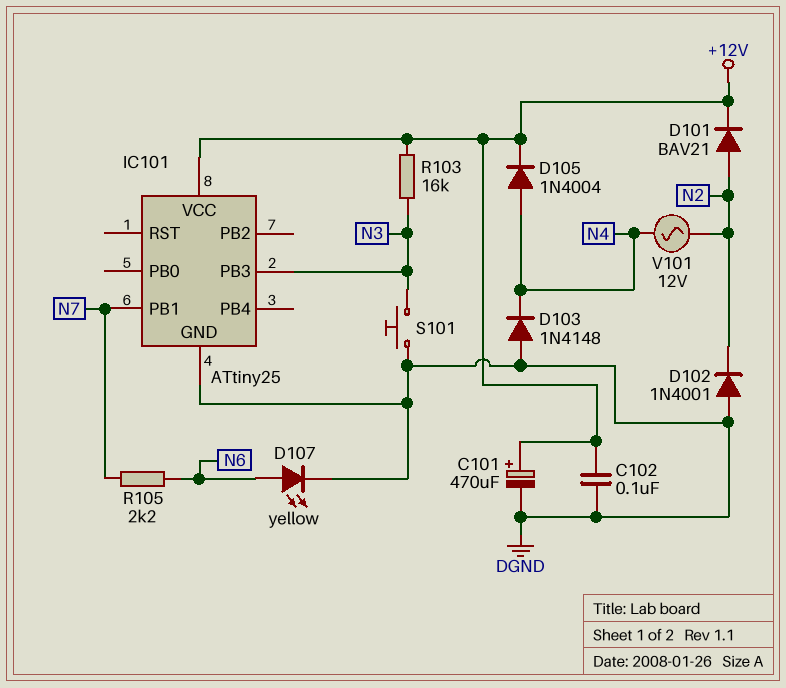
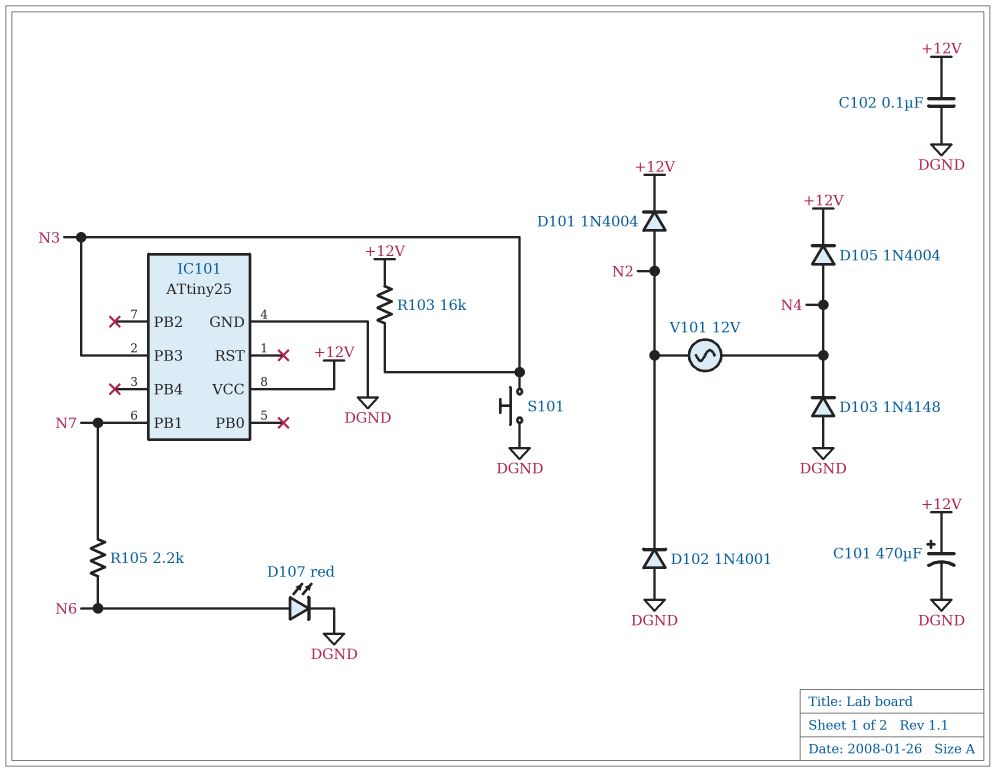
D101: diode BAV21 (A N2, K +12V) -> diode 1N4004 (A N2, K +12V)
D107: LED yellow (A N6, K DGND) -> LED red (A N6, K DGND)

